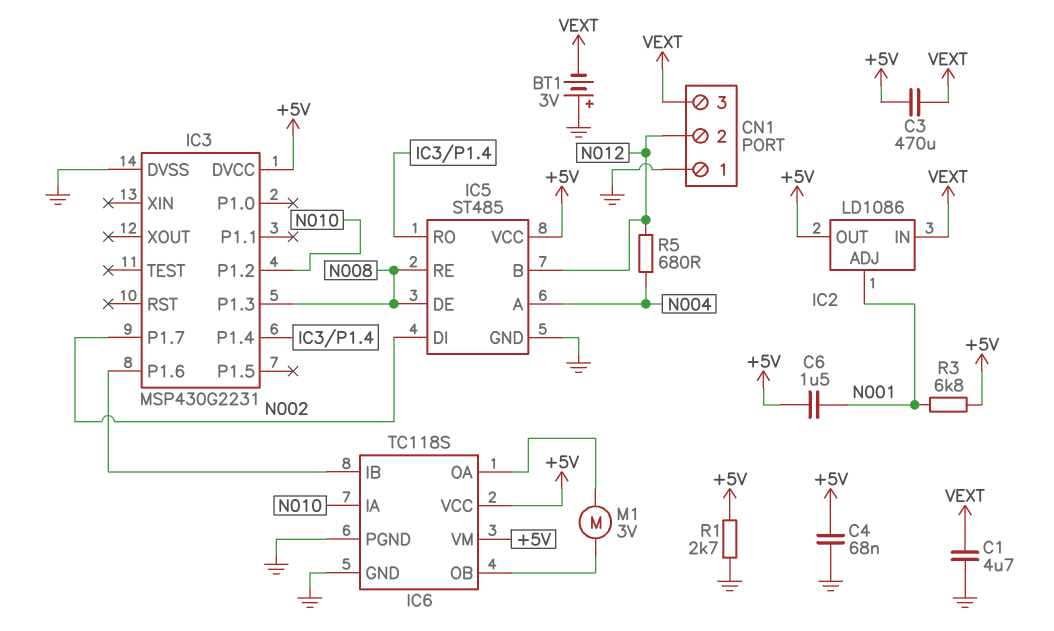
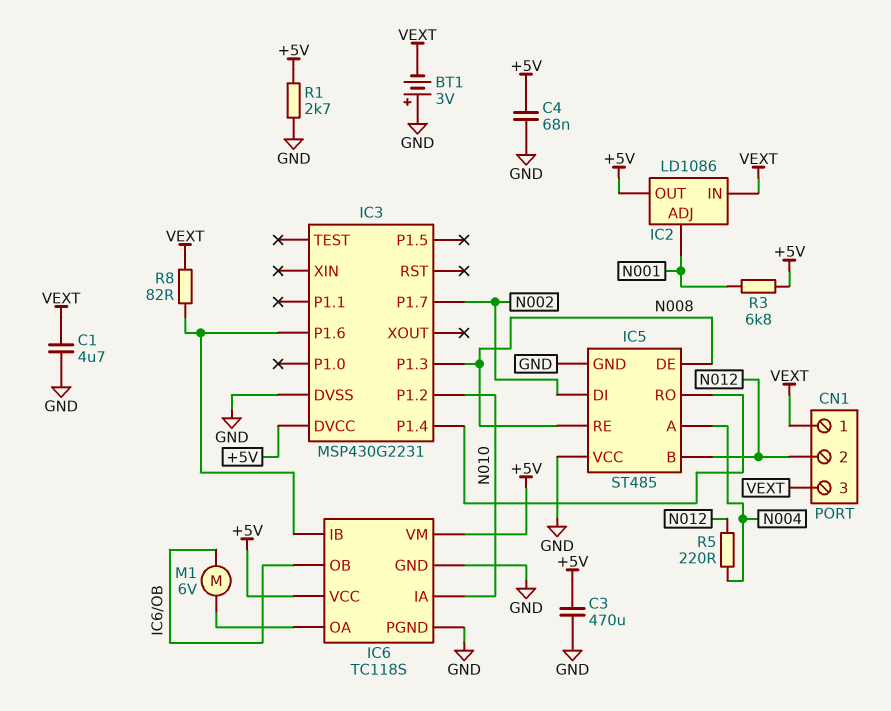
C3: 470uF (+5V, VEXT) -> 470uF (+5V, GND)
C6: 1.5uF (+5V, N001) -> none
CN1 pin 1: GND -> VEXT
IC5 pin VCC: +5V -> GND
M1: motor 3V (IC6/OA, IC6/OB) -> motor 6V (IC6/OA, IC6/OB)
R5: 680 (N004, N012) -> 220 (N004, N012)
R8: none -> 82 (IC3/P1.6, VEXT)

